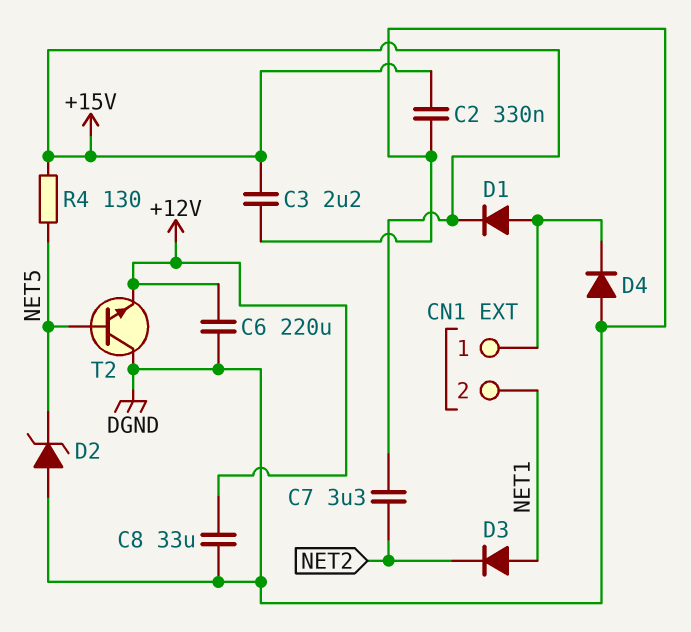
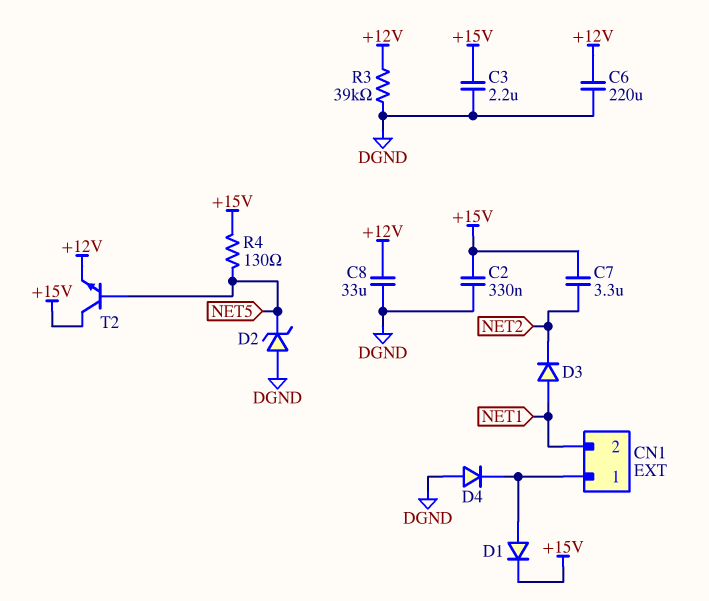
R3: none -> 39k (+12V, DGND)
T2: NPN (B NET5, C DGND, E +12V) -> NPN (B NET5, C +15V, E +12V)

